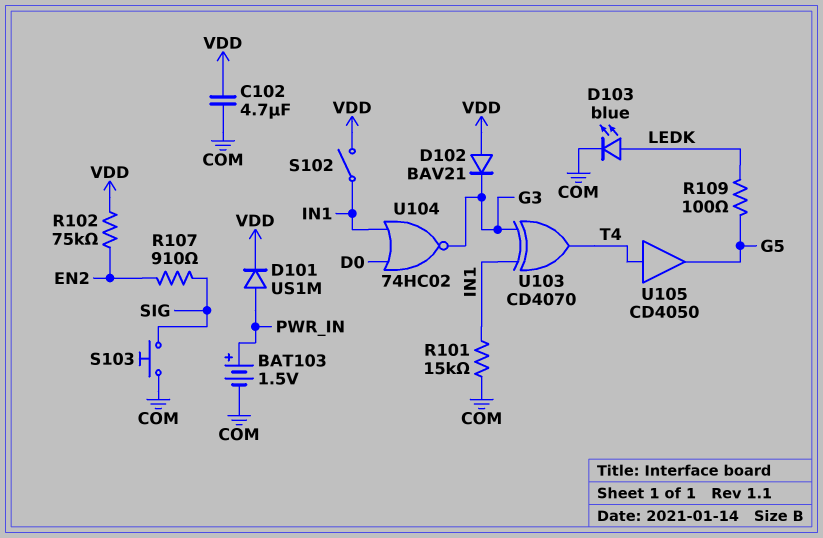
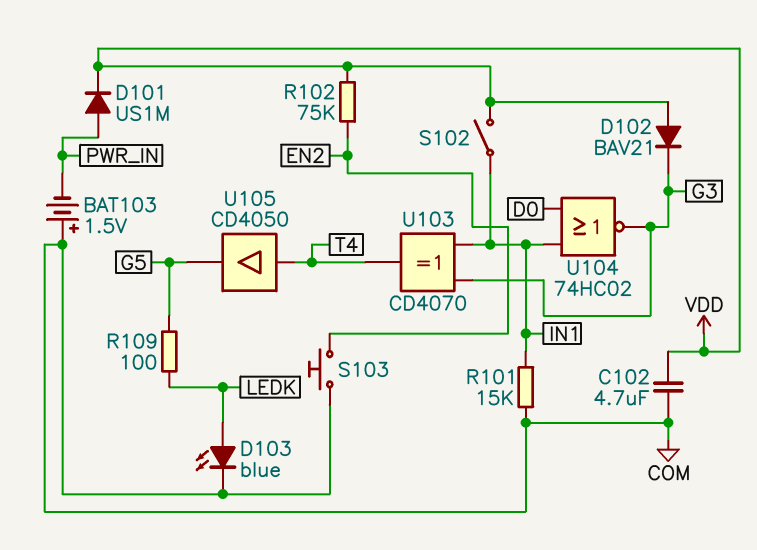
BAT103: 1.5V (plus PWR_IN, minus COM) -> 1.5V (plus COM, minus PWR_IN)
R107: 910 (EN2, SIG) -> none
S103: button (COM, SIG) -> button (COM, EN2)

